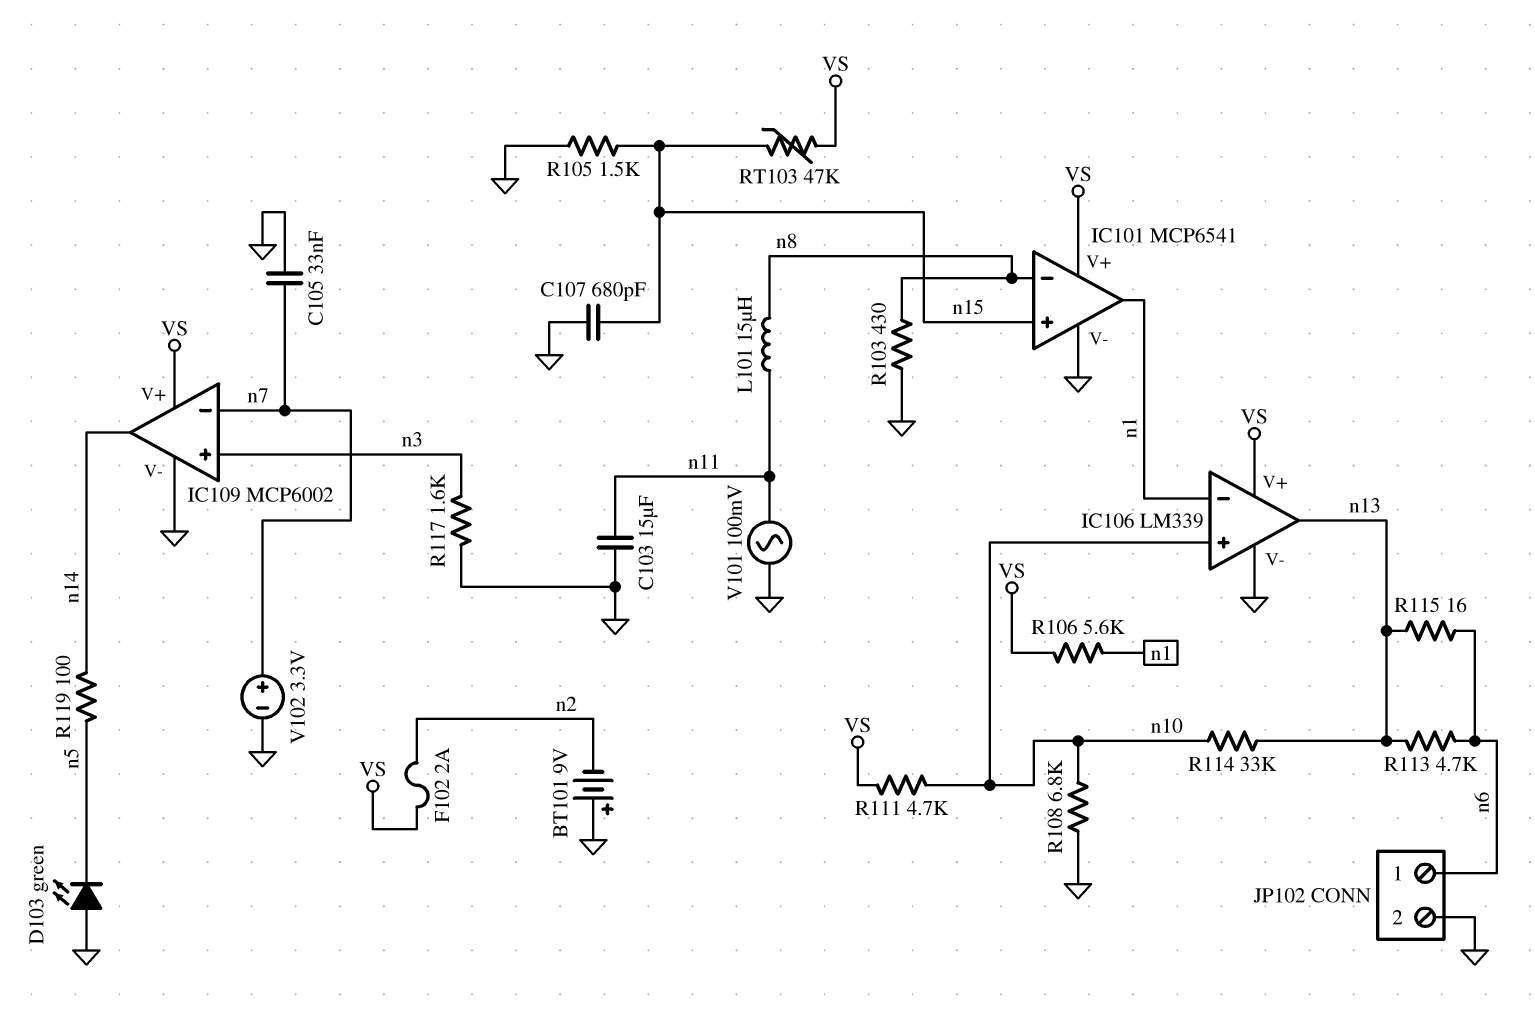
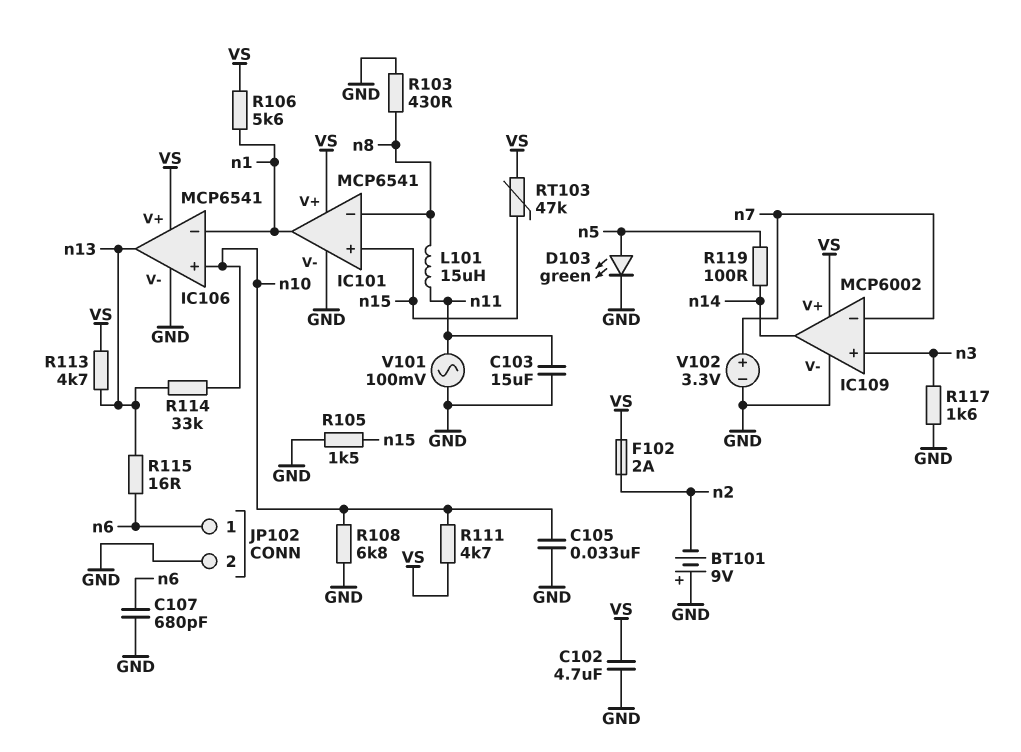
C102: none -> 4.7uF (GND, VS)
C105: 33nF (GND, n7) -> 33nF (GND, n10)
C107: 680pF (GND, n15) -> 680pF (GND, n6)
D103: LED green (A GND, K n5) -> LED green (A n5, K GND)
IC106: LM339 -> MCP6541
R113: 4.7k (n6, n13) -> 4.7k (VS, n13)

